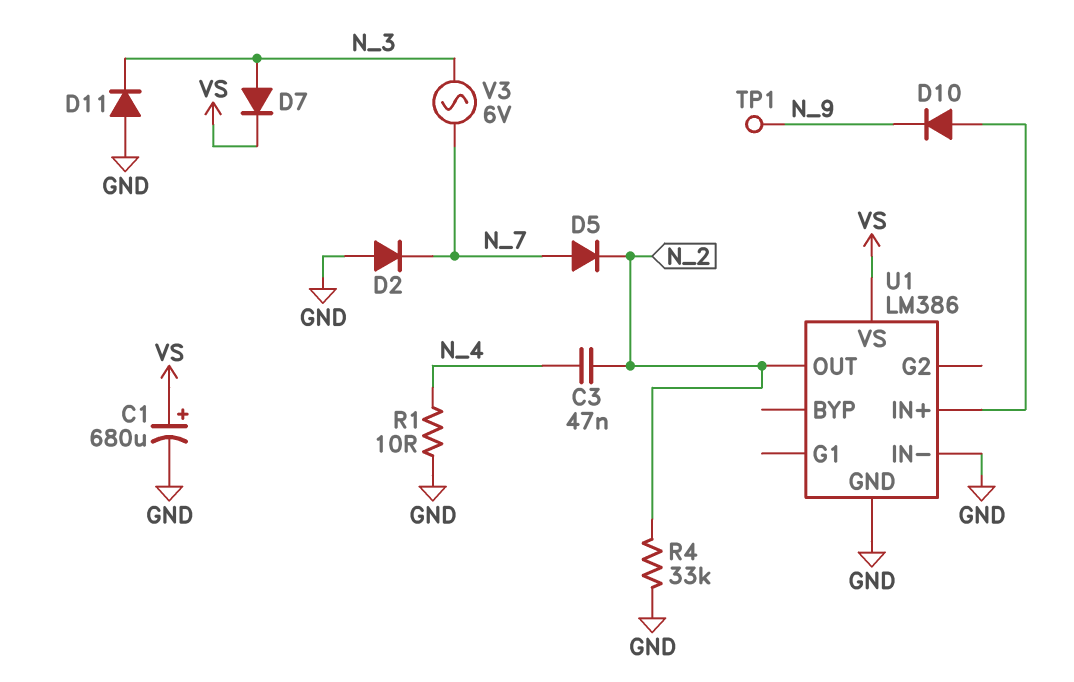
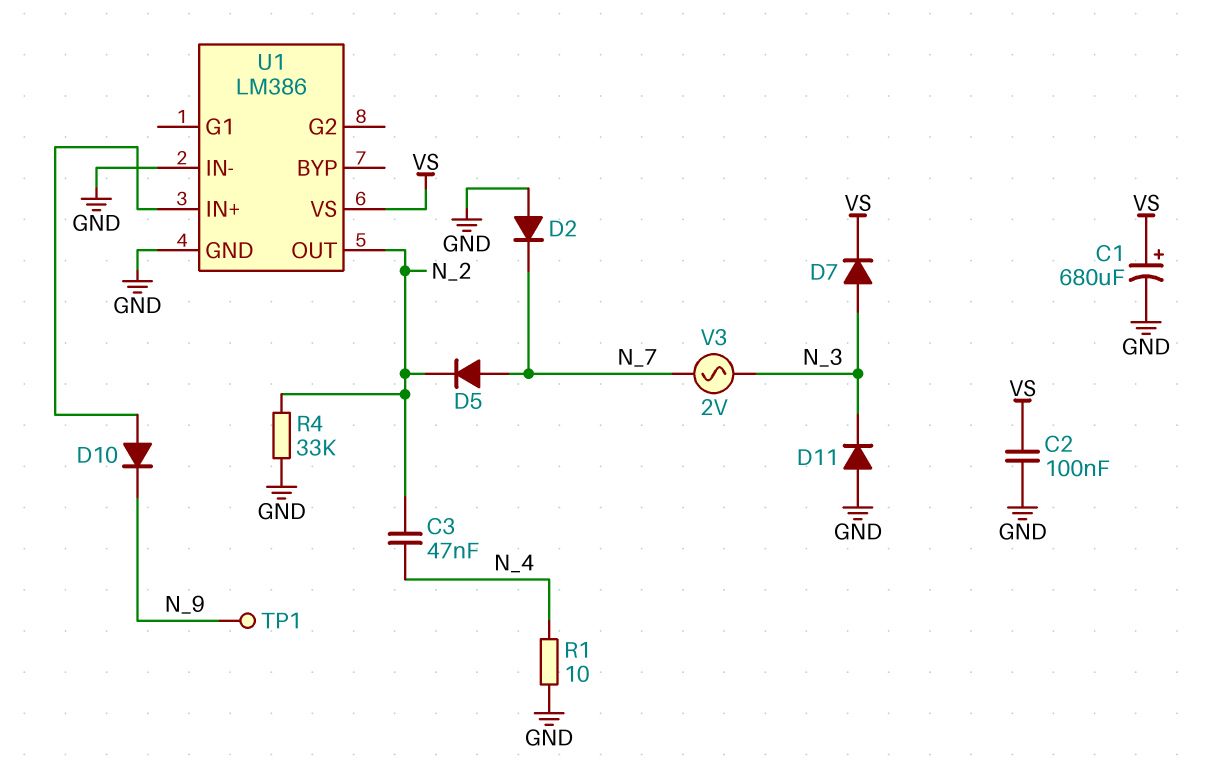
C2: none -> 100nF (GND, VS)
V3: AC 6V (N_3, N_7) -> AC 2V (N_3, N_7)

